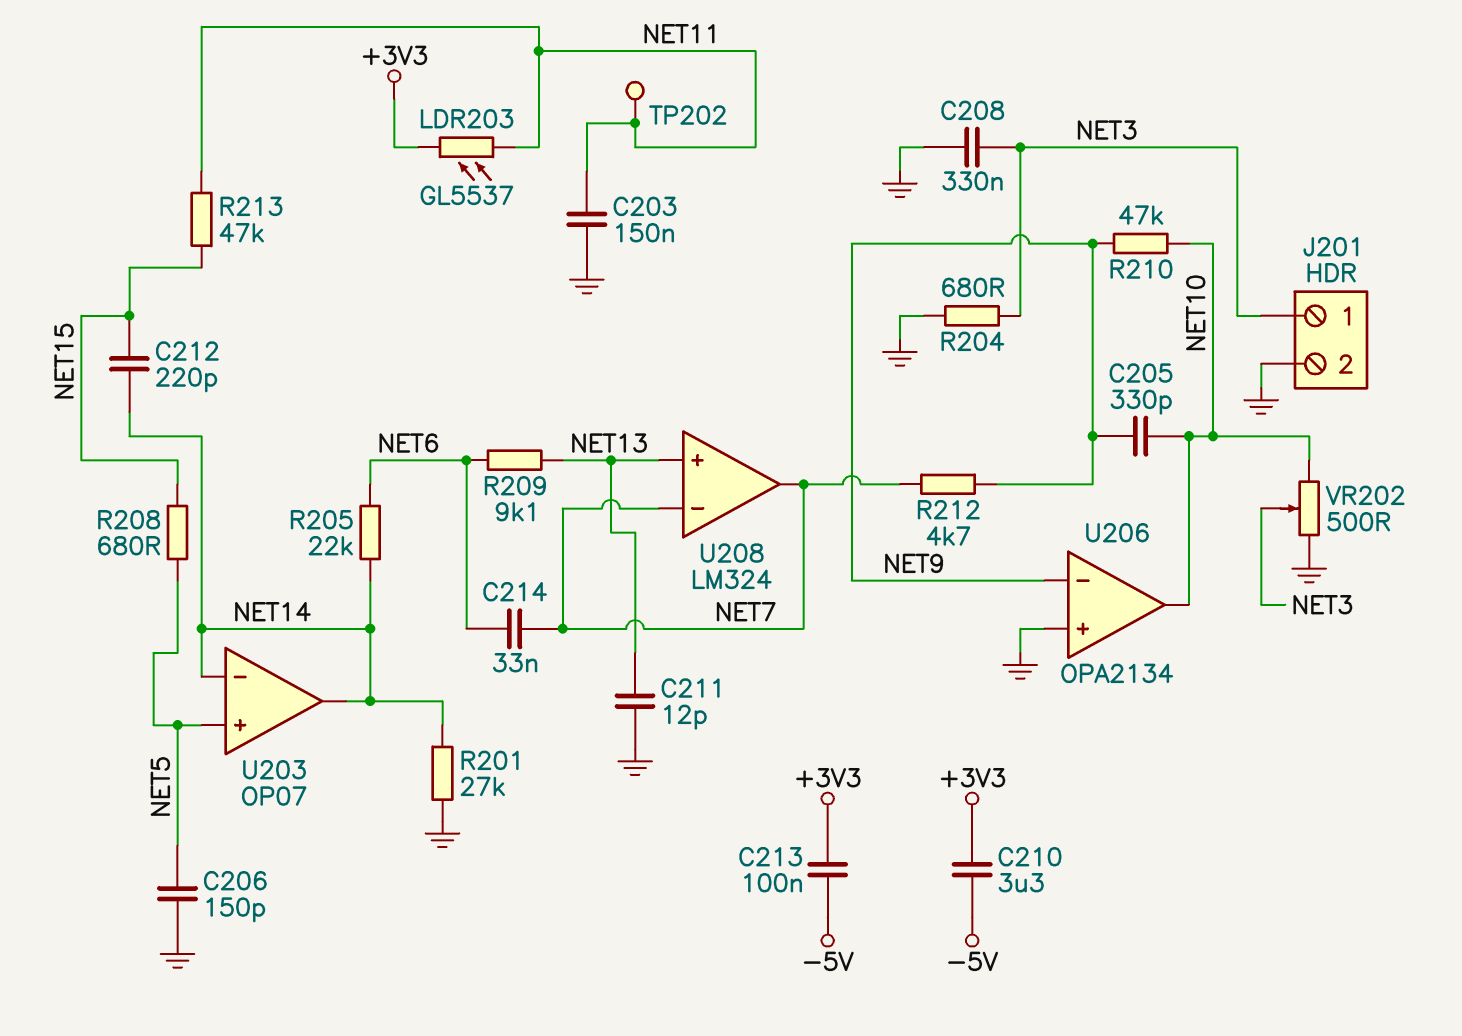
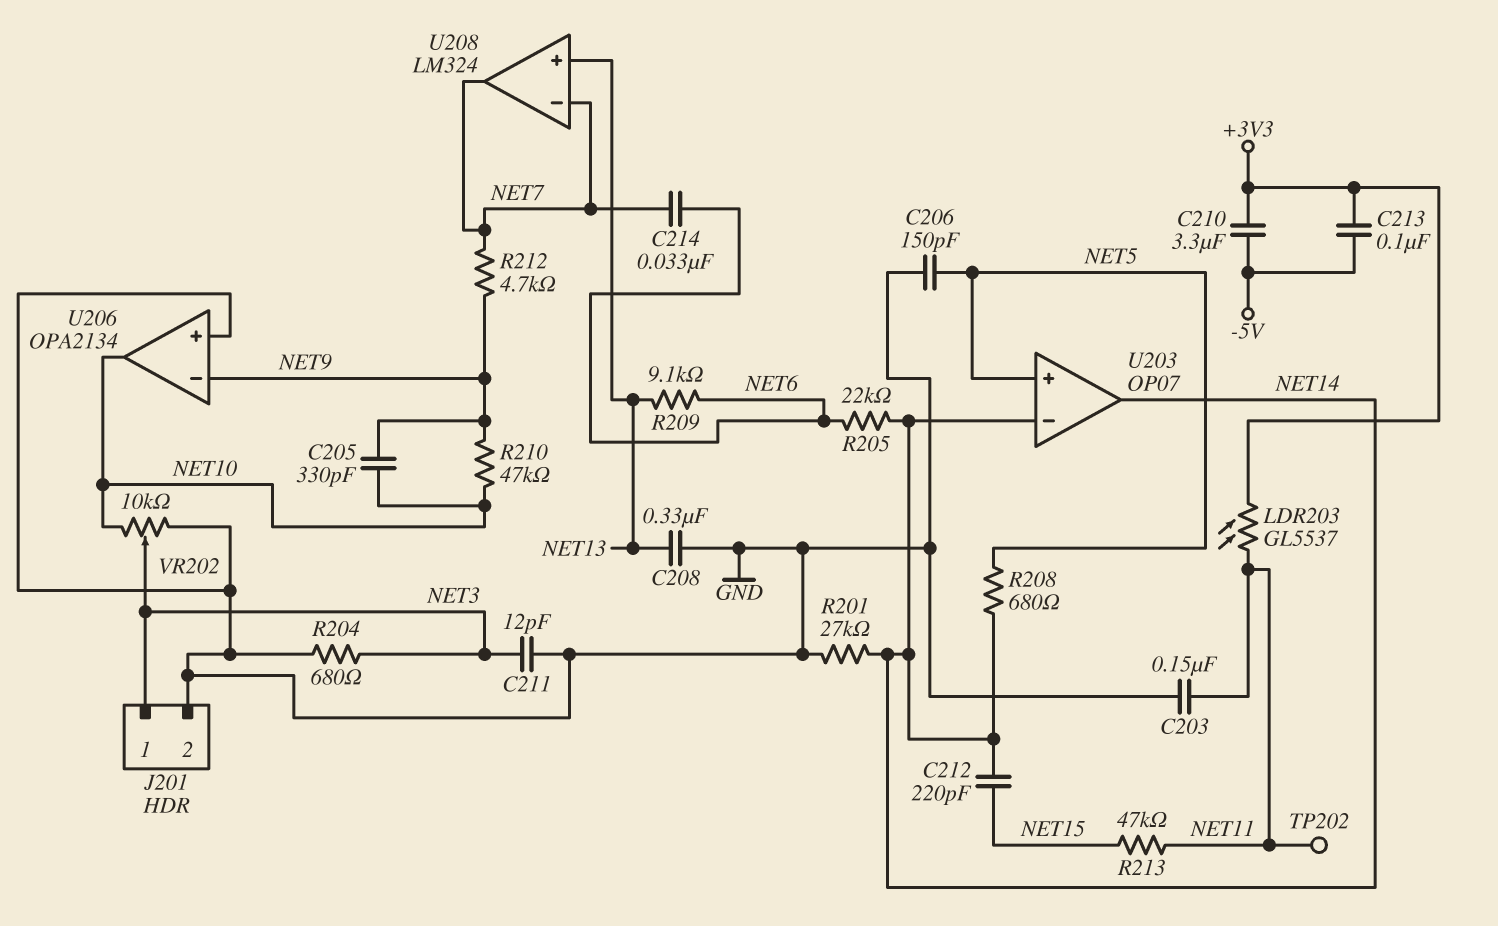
C208: 330nF (GND, NET3) -> 330nF (GND, NET13)
C211: 12pF (GND, NET13) -> 12pF (GND, NET3)
R208: 680 (NET5, NET15) -> 680 (NET5, NET14)
VR202: 500 (GND, NET10, wiper NET3) -> 10k (GND, NET10, wiper NET3)

